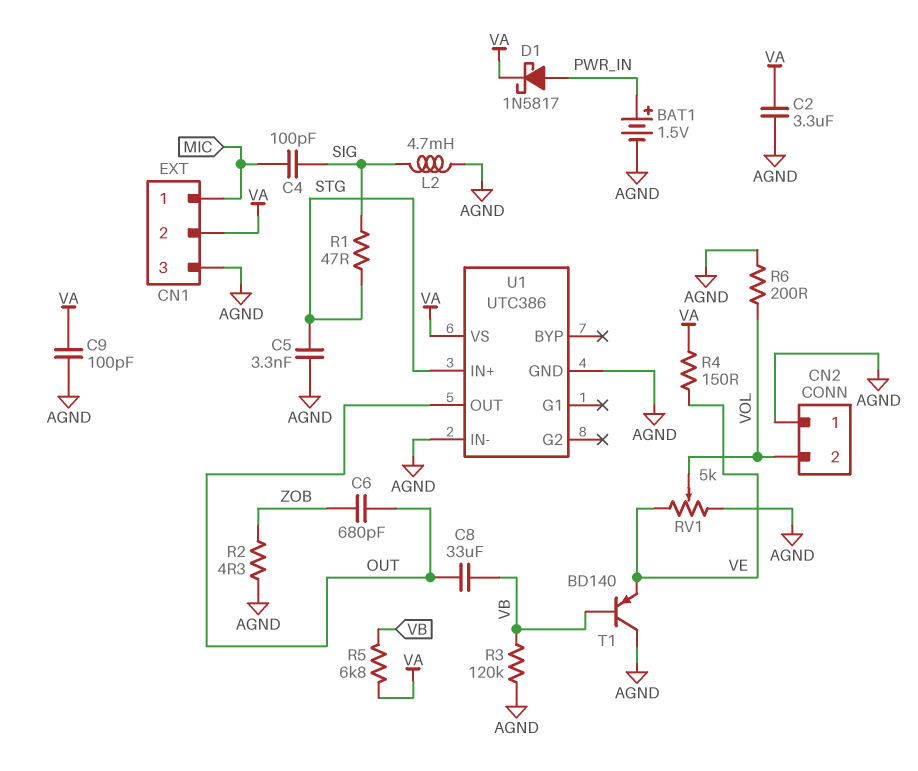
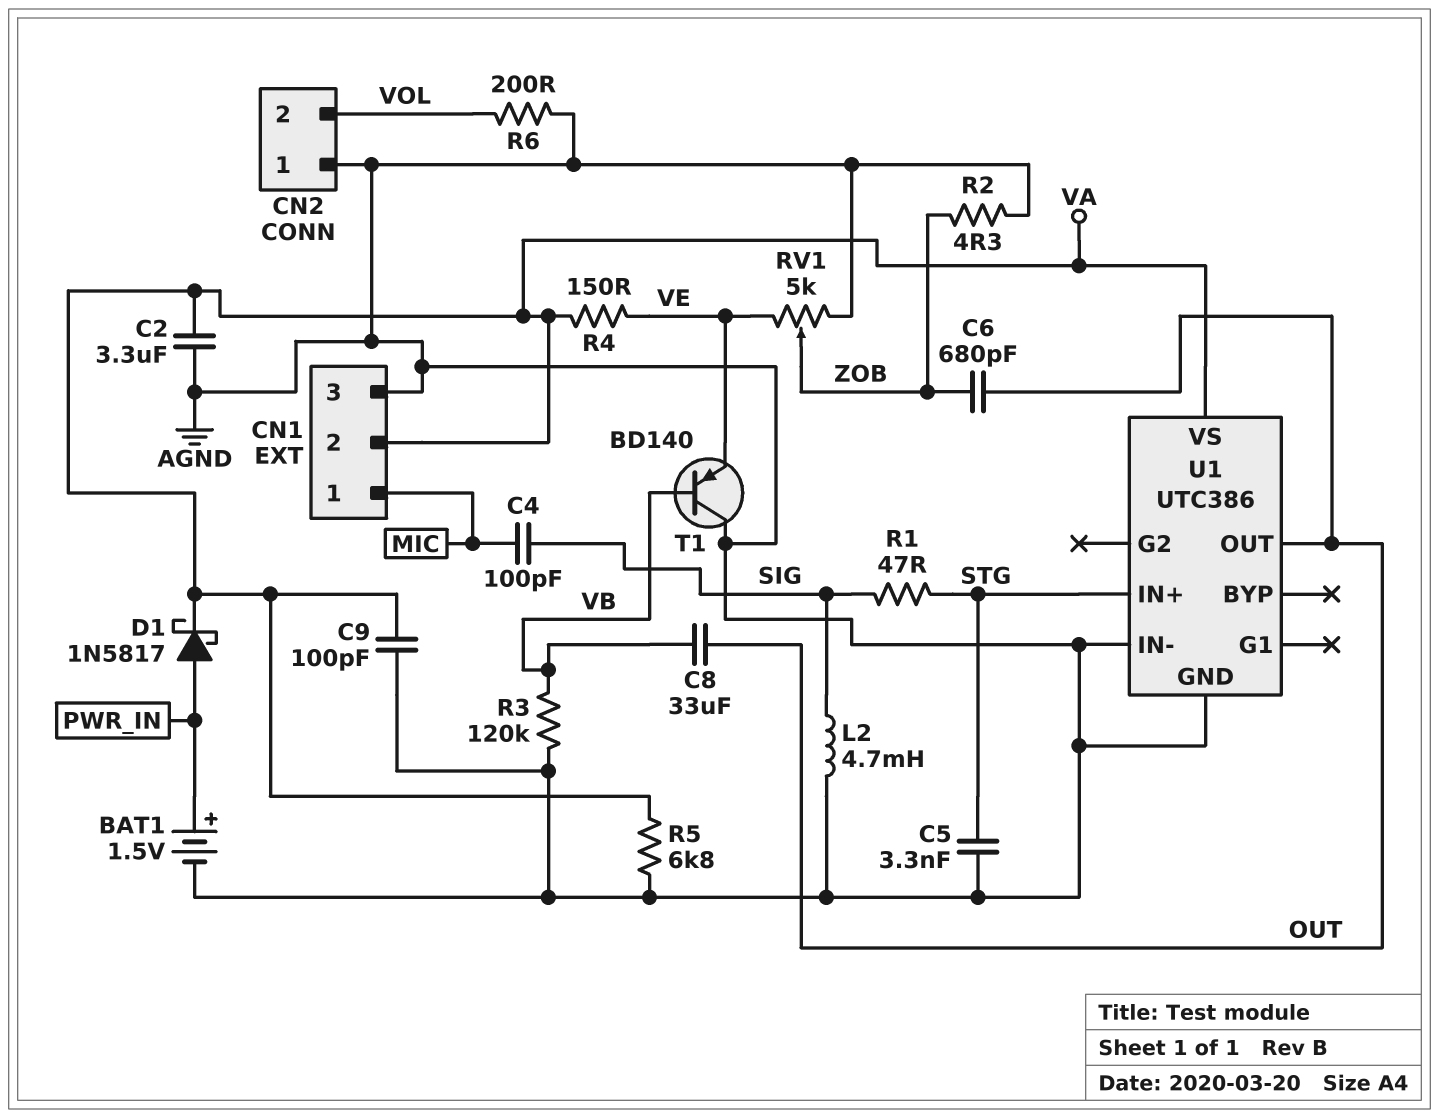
R5: 6.8k (VA, VB) -> 6.8k (AGND, VA)
RV1: 5k (AGND, VE, wiper VOL) -> 5k (AGND, VE, wiper ZOB)

